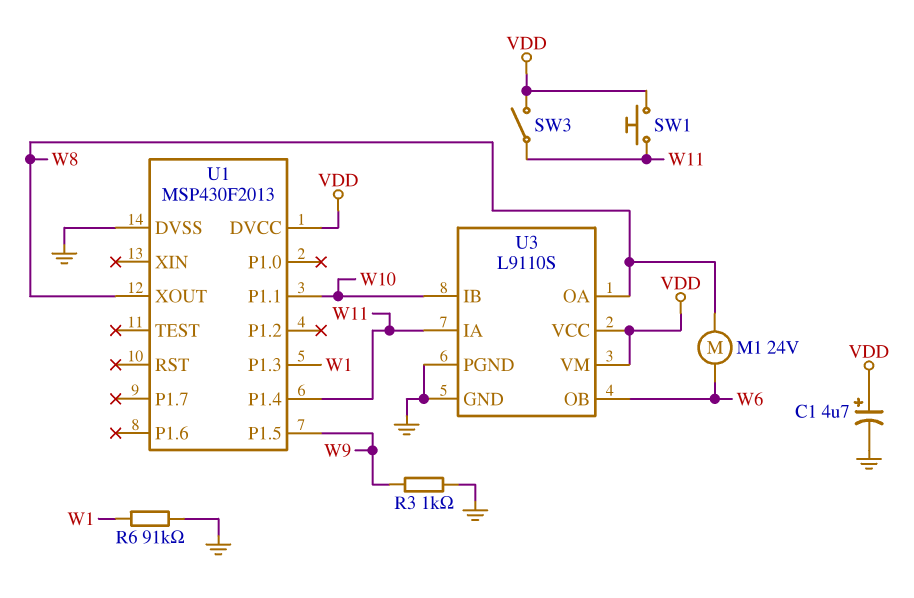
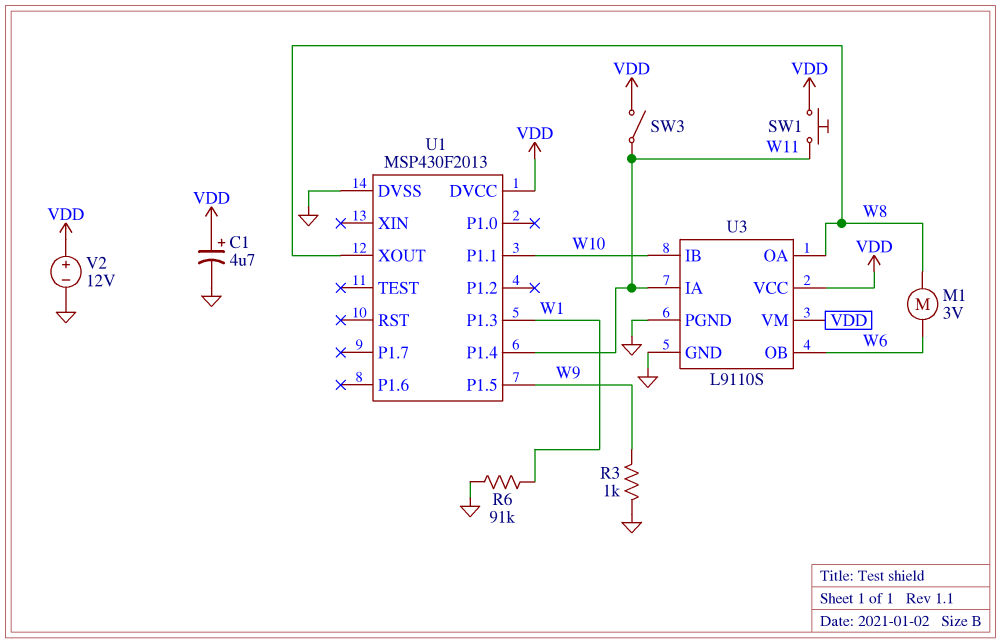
M1: motor 24V (W6, W8) -> motor 3V (W6, W8)
V2: none -> 12V (plus VDD, minus GND)

